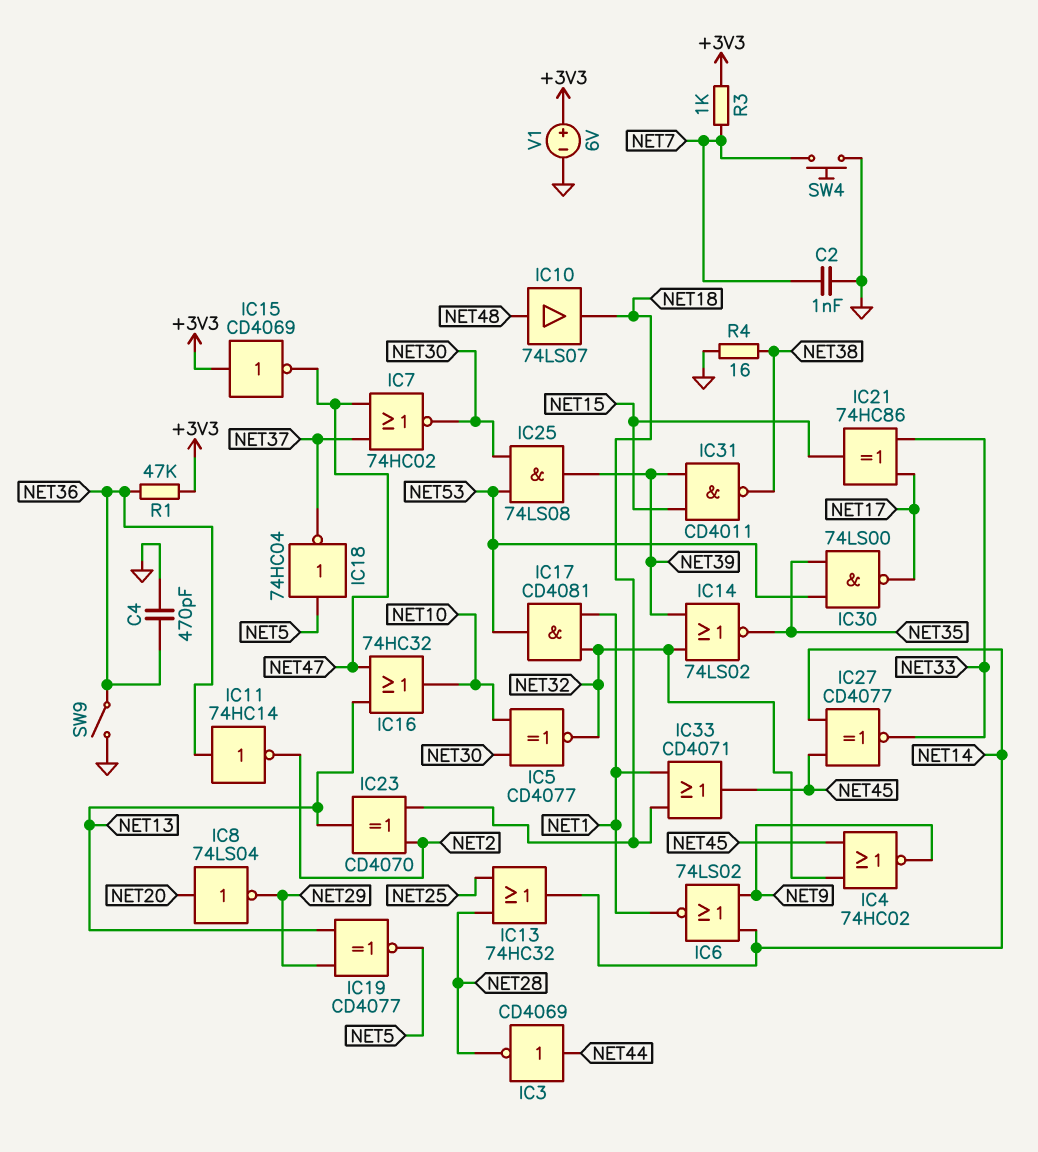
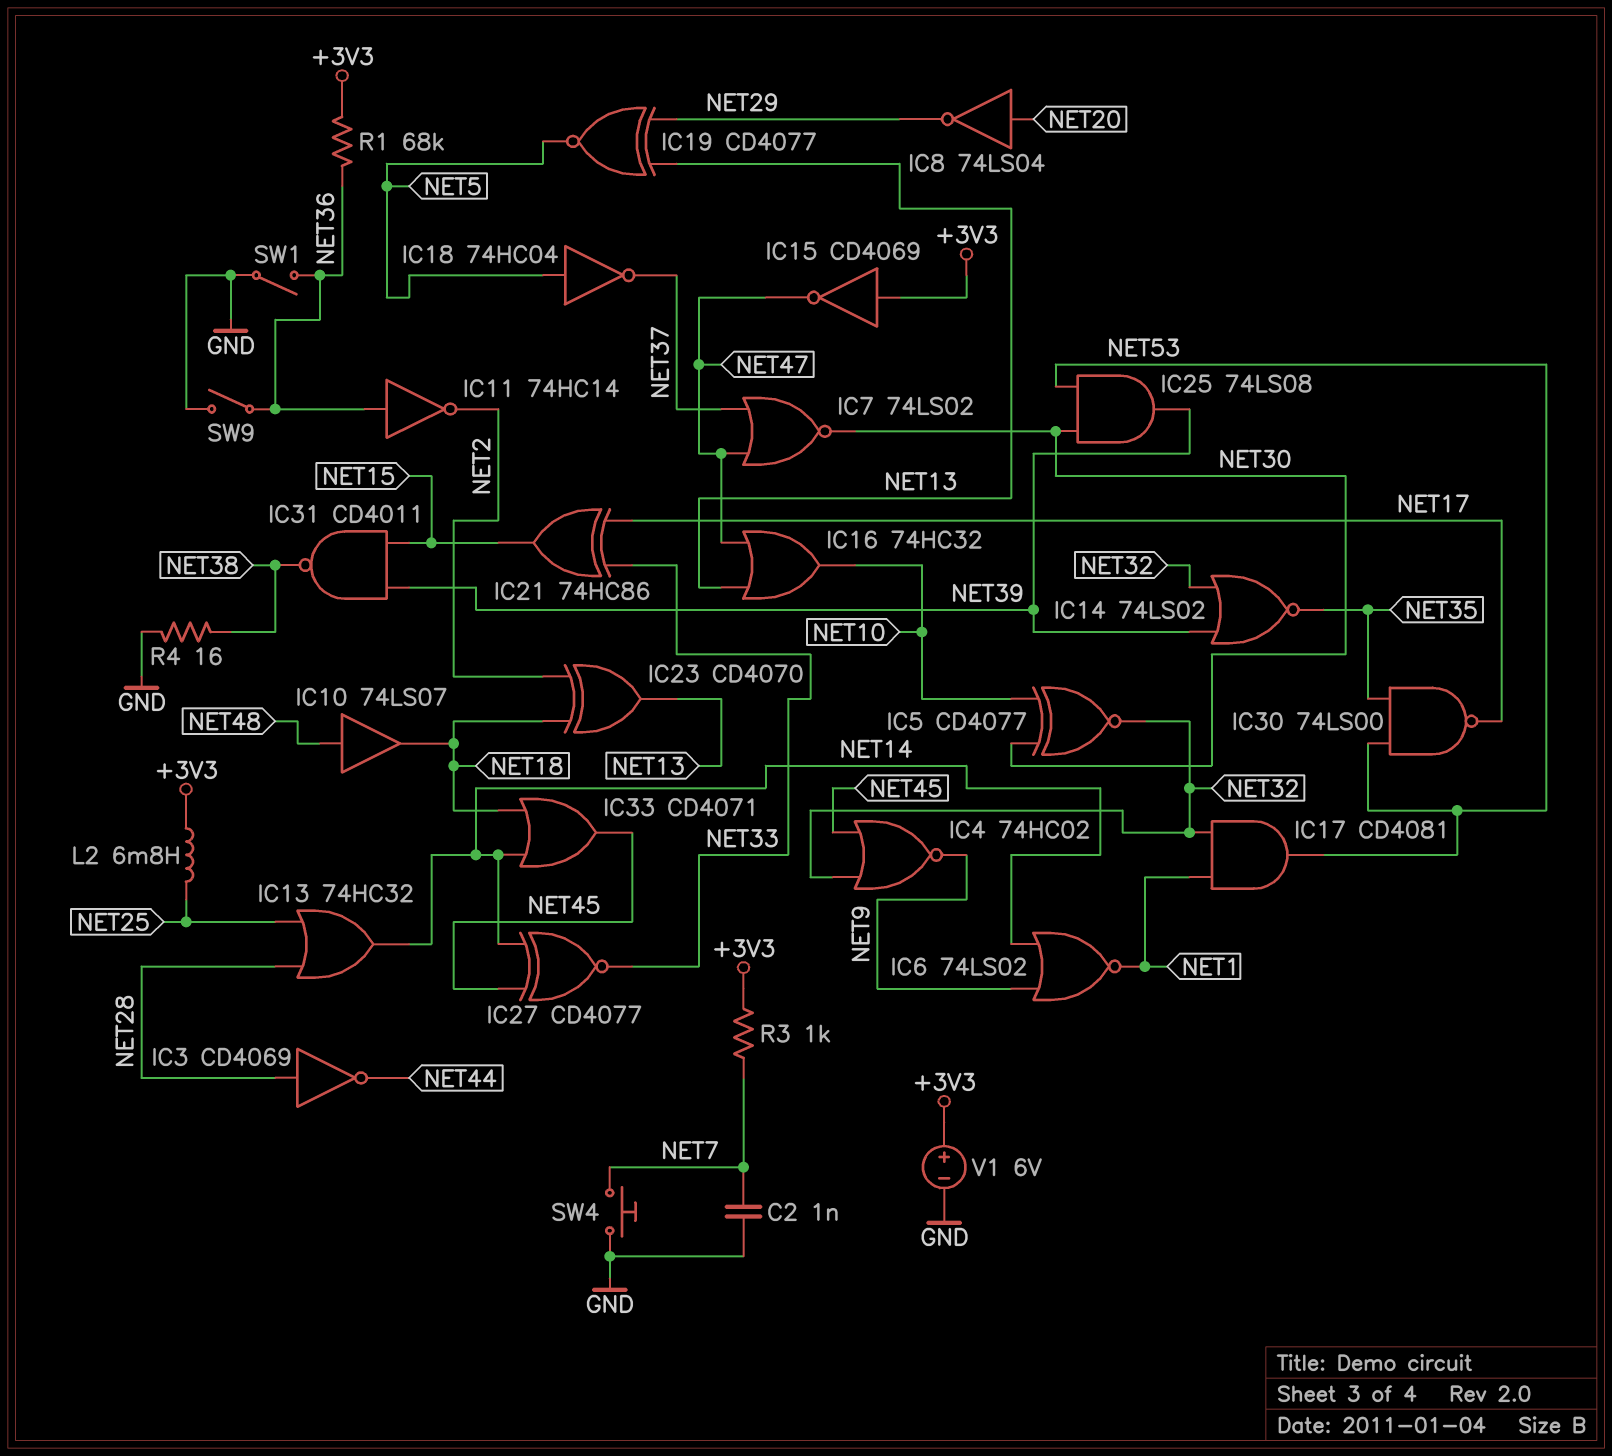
C4: 470pF (GND, NET36) -> none
IC3: NOT CD4069 (in NET44, out NET28) -> NOT CD4069 (in NET28, out NET44)
IC7: NOR 74HC02 (in NET37, in NET47, out NET30) -> NOR 74LS02 (in NET37, in NET47, out NET30)
IC33: OR CD4071 (in NET1, in NET18, out NET45) -> OR CD4071 (in NET14, in NET18, out NET45)
L2: none -> 6.8mH (+3V3, NET25)
R1: 47k (+3V3, NET36) -> 68k (+3V3, NET36)
SW1: none -> switch (GND, NET36)

